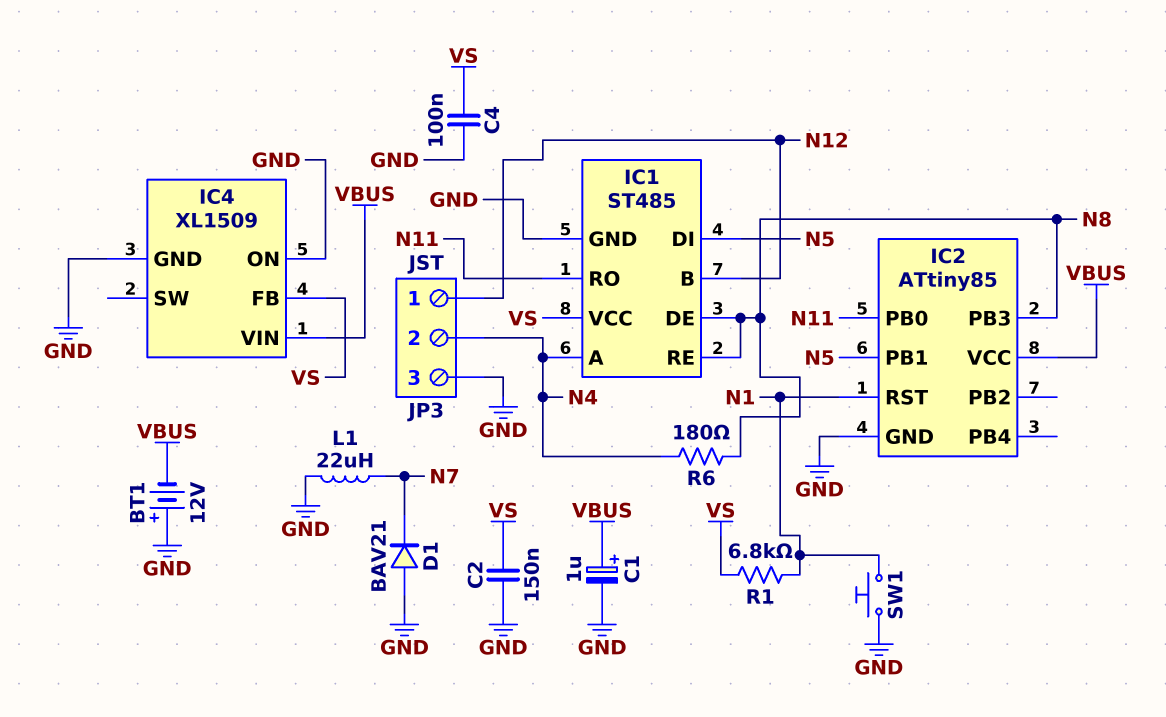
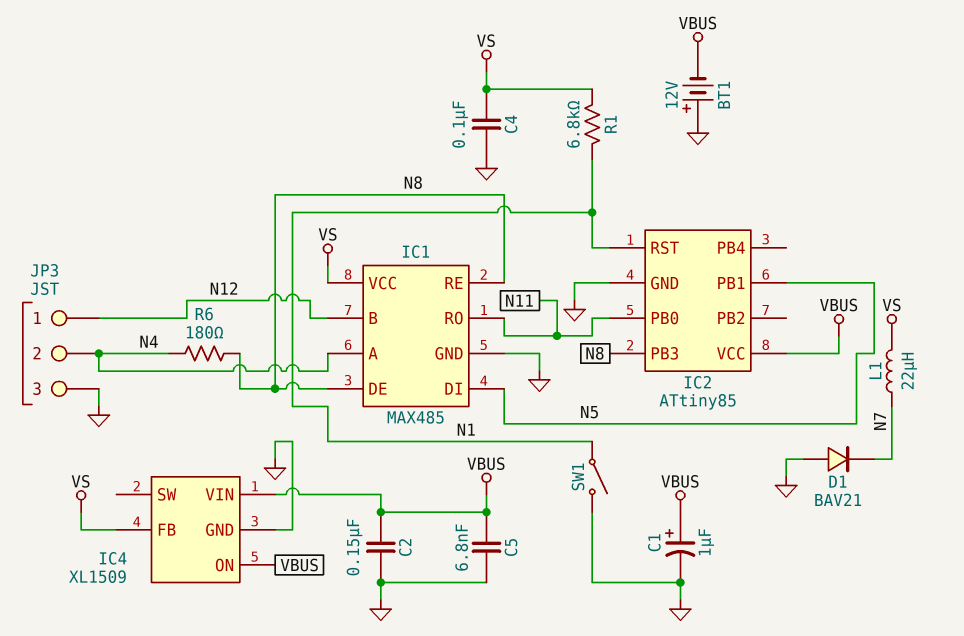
C2: 150nF (GND, VS) -> 150nF (GND, VBUS)
C5: none -> 6.8nF (GND, VBUS)
IC1: ST485 -> MAX485
IC4 pin ON: GND -> VBUS
L1: 22uH (GND, N7) -> 22uH (N7, VS)
SW1: button (GND, N1) -> switch (GND, N1)

